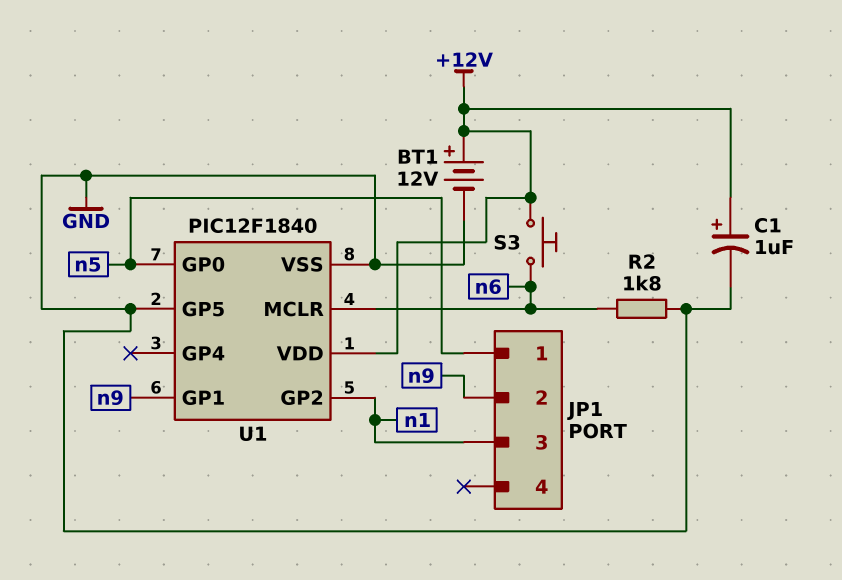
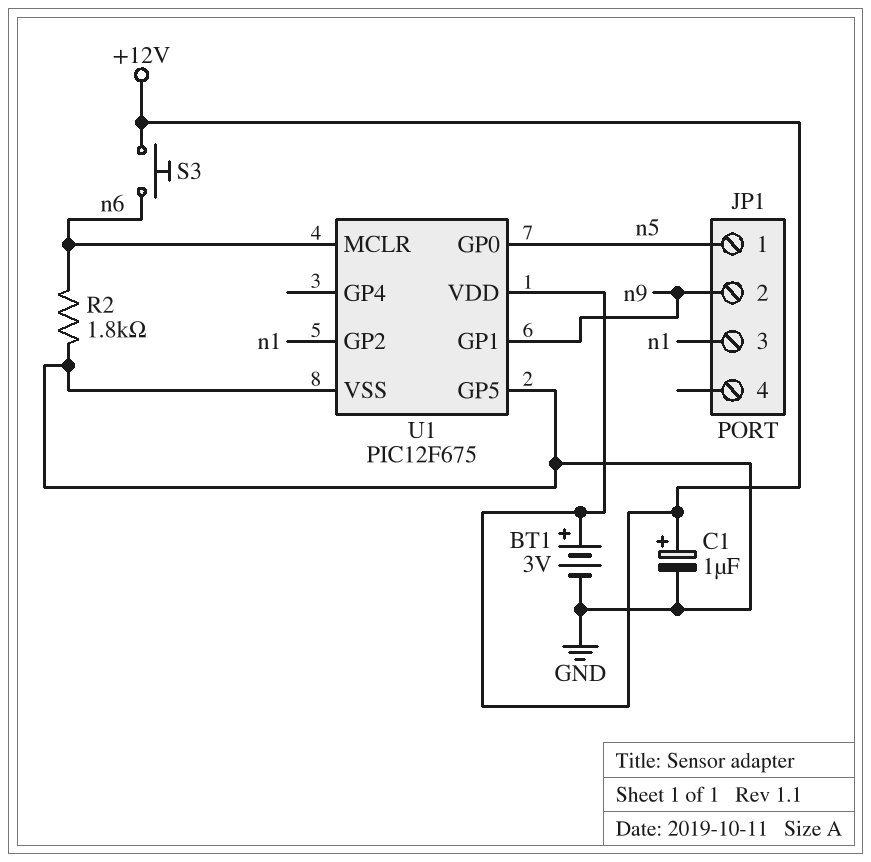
BT1: 12V (plus +12V, minus GND) -> 3V (plus +12V, minus GND)
U1: PIC12F1840 -> PIC12F675

